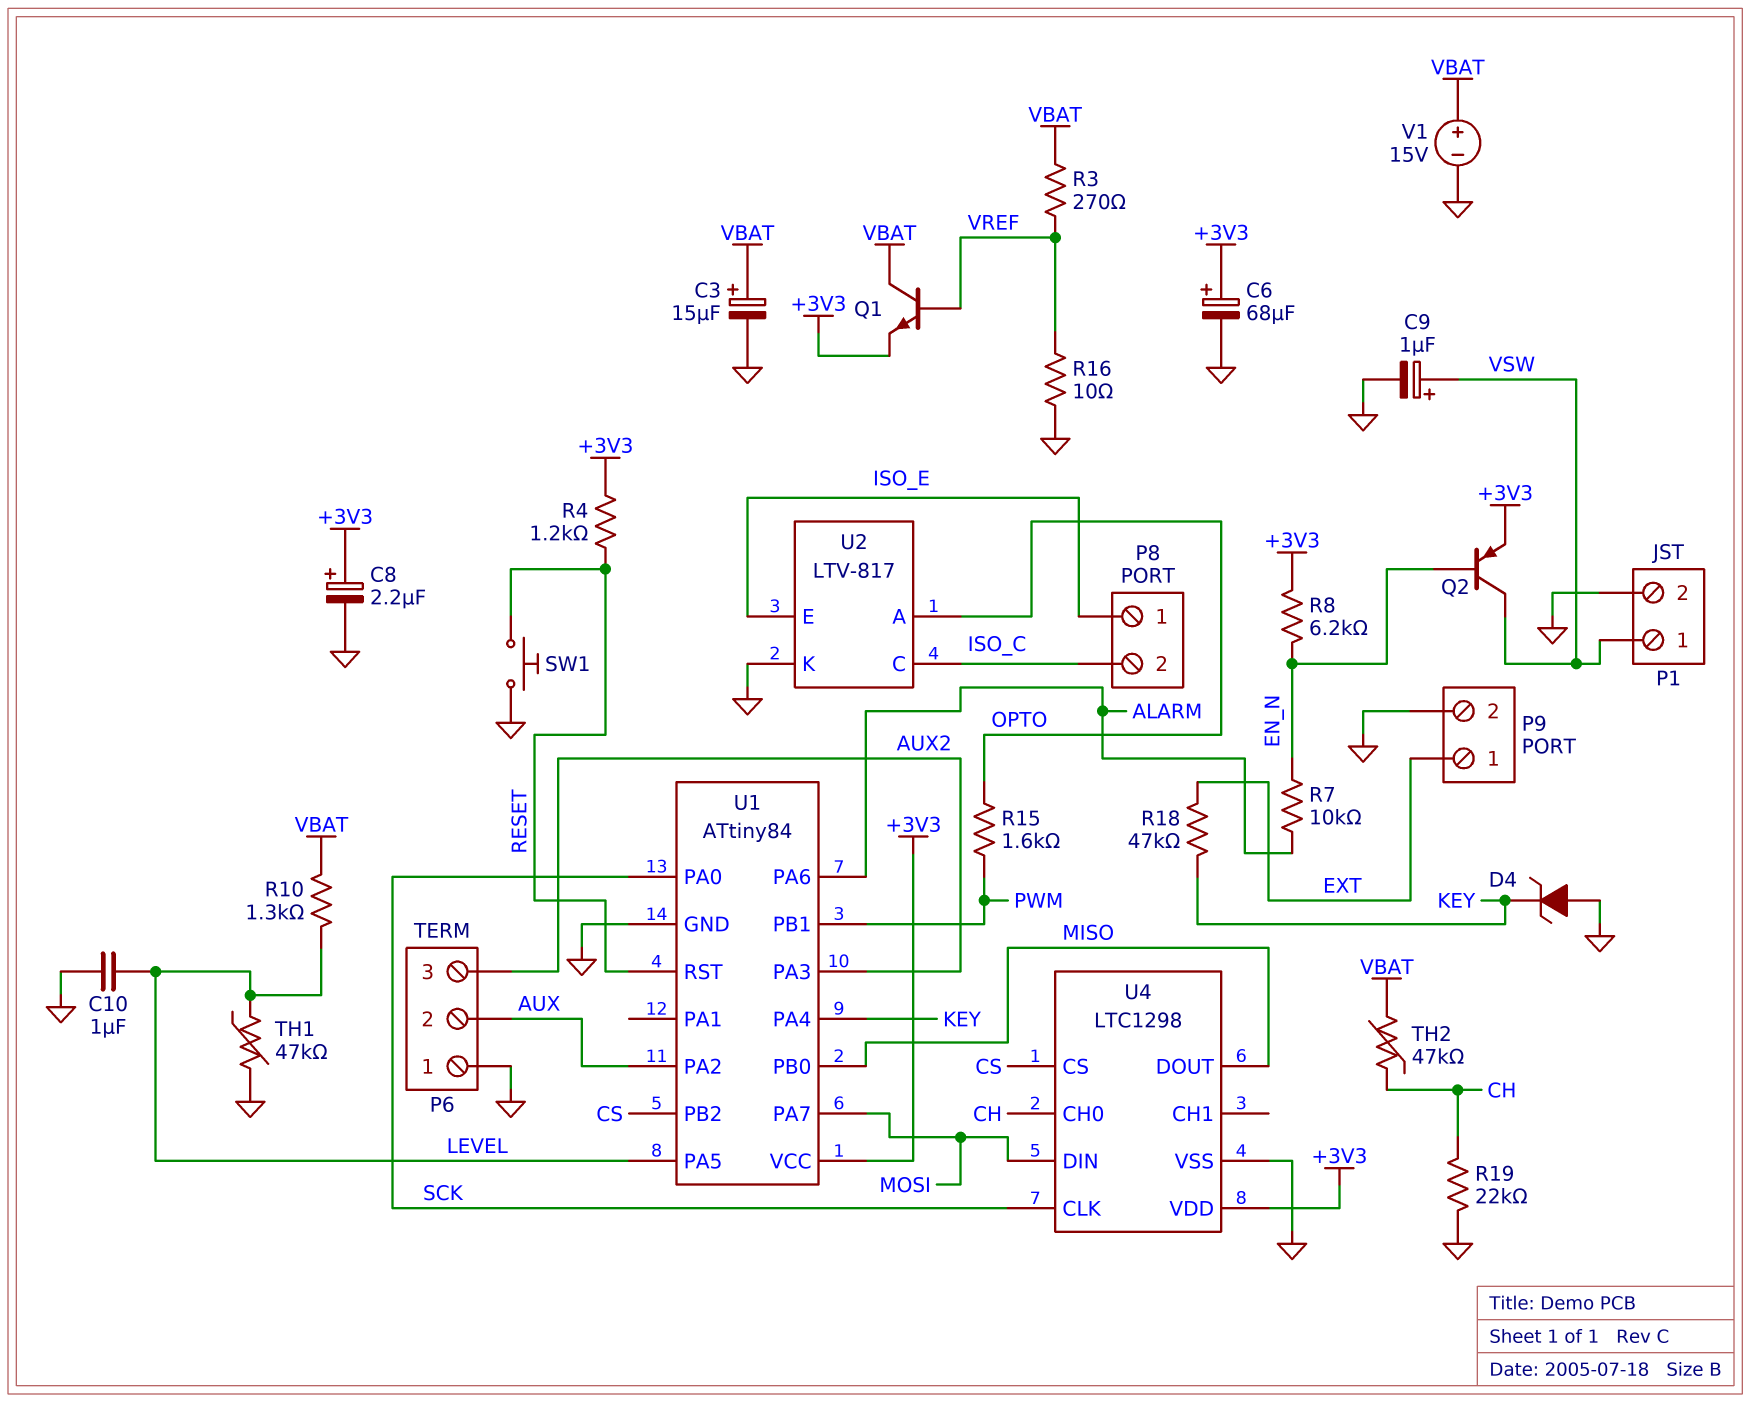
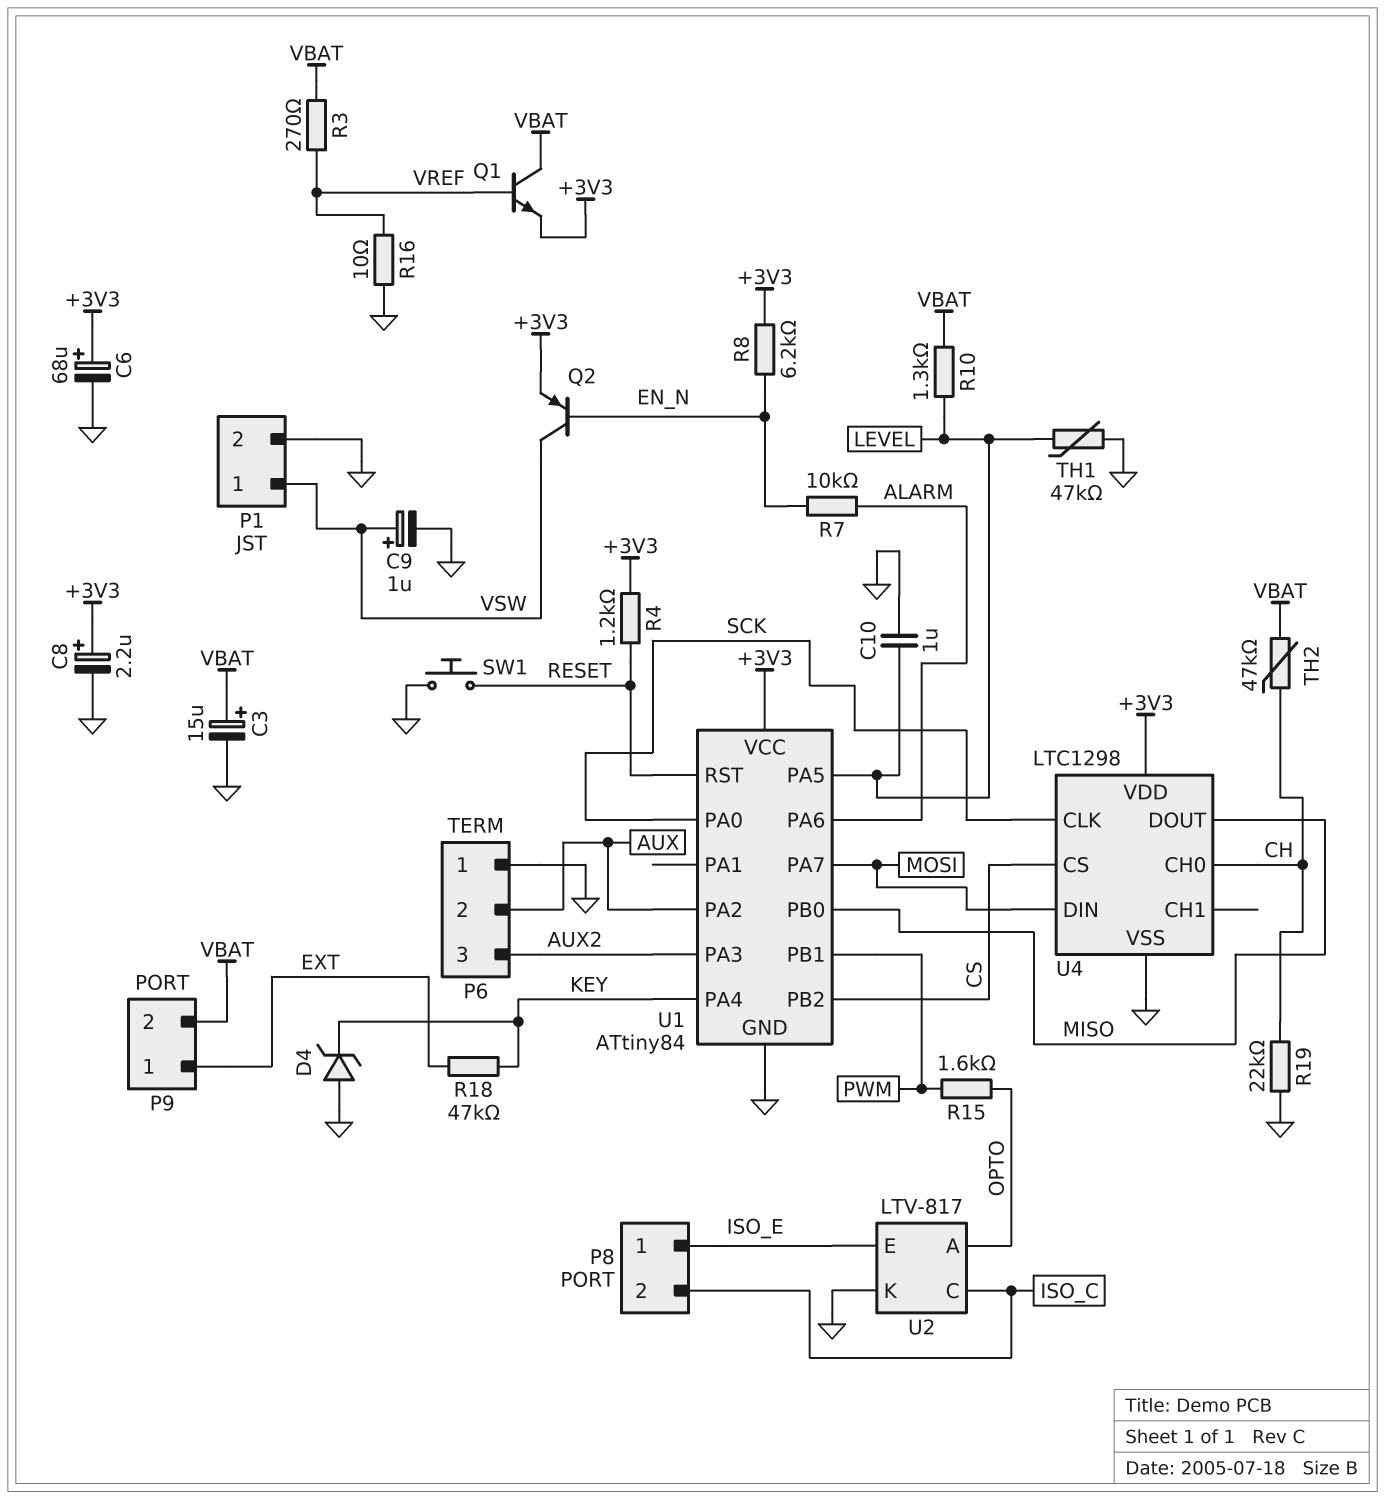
P9 pin 2: GND -> VBAT
V1: 15V (plus VBAT, minus GND) -> none

